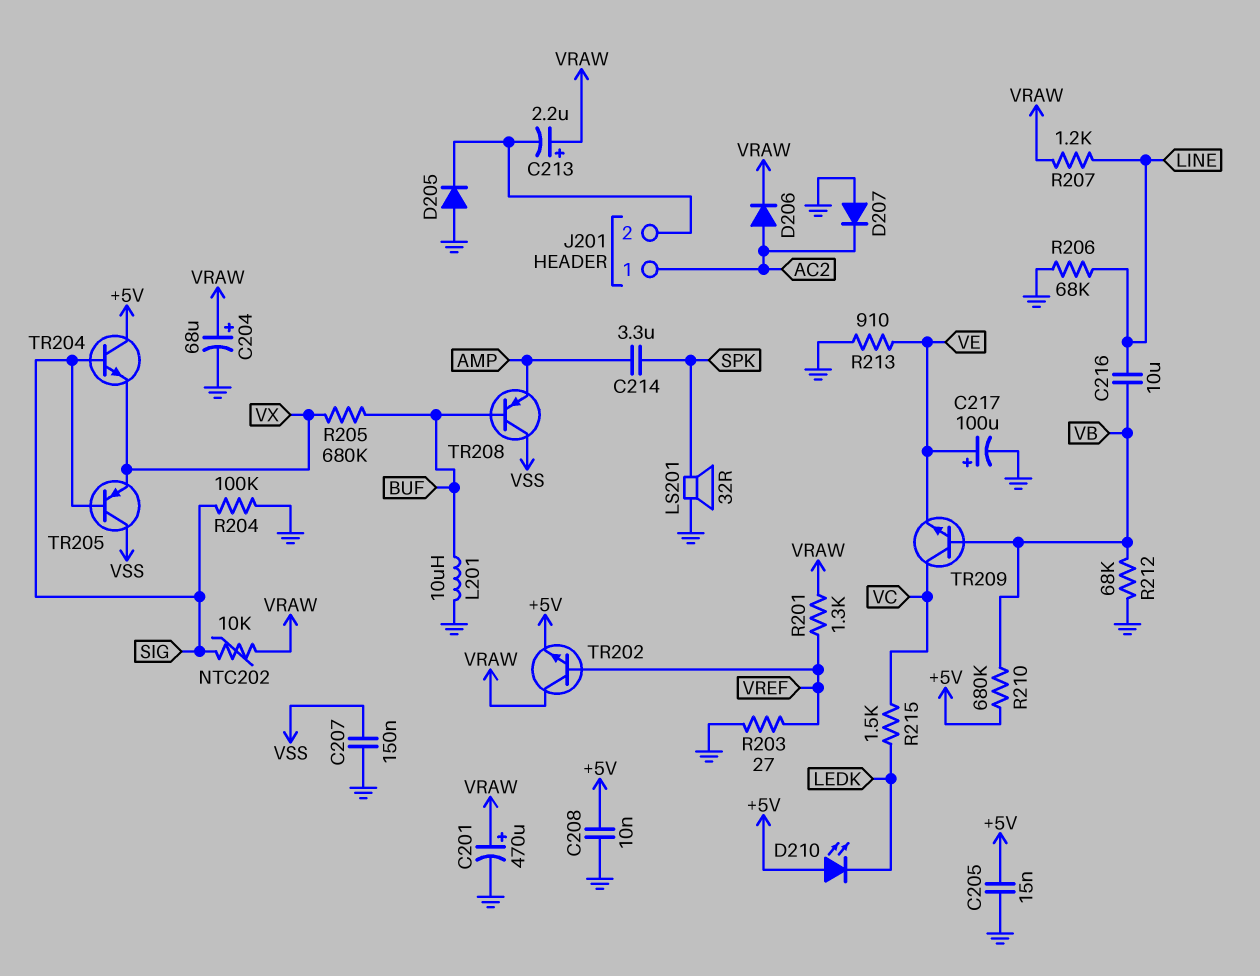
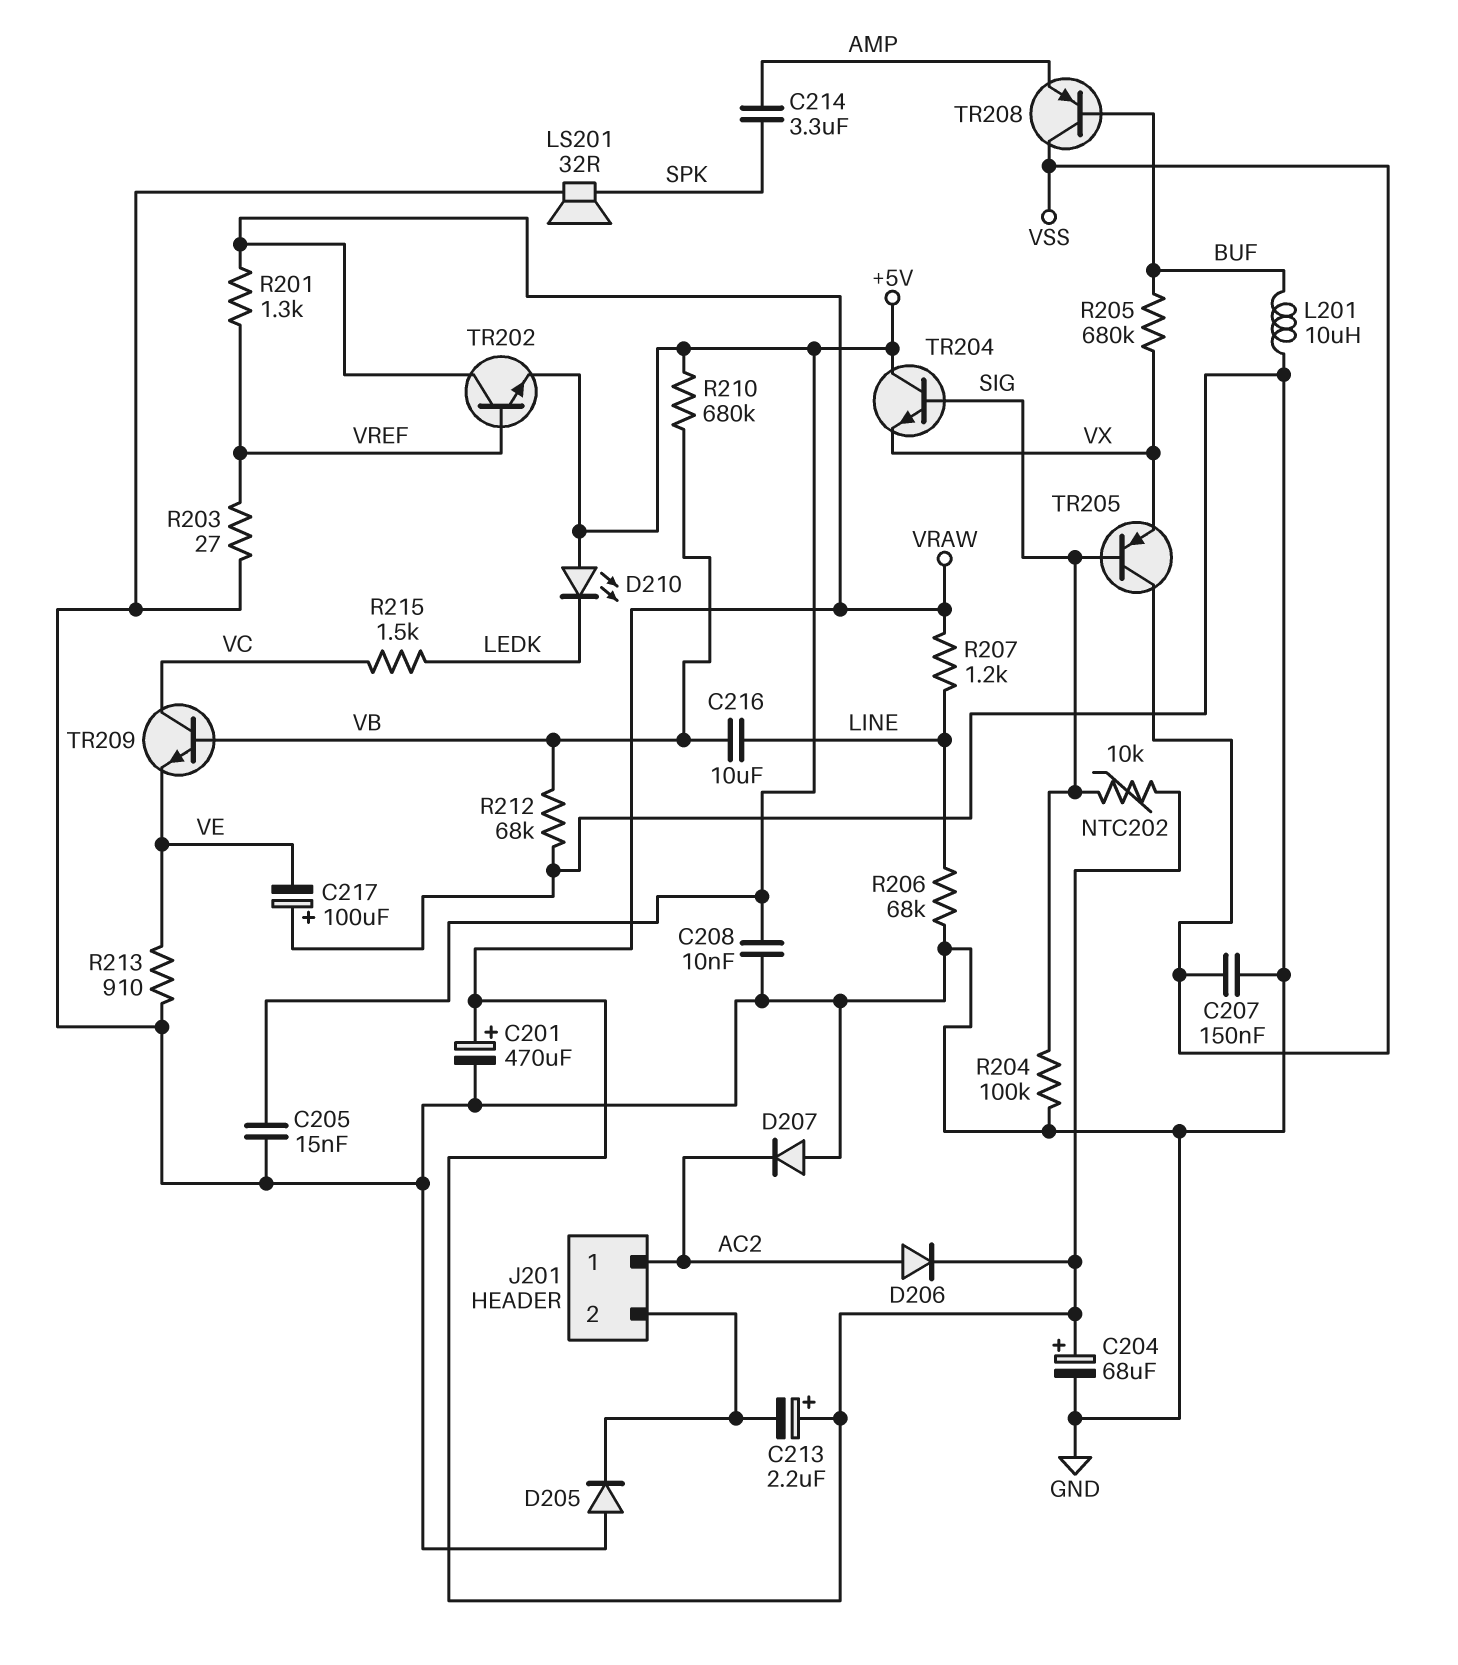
C217: 100uF (plus VE, minus GND) -> 100uF (plus GND, minus VE)

